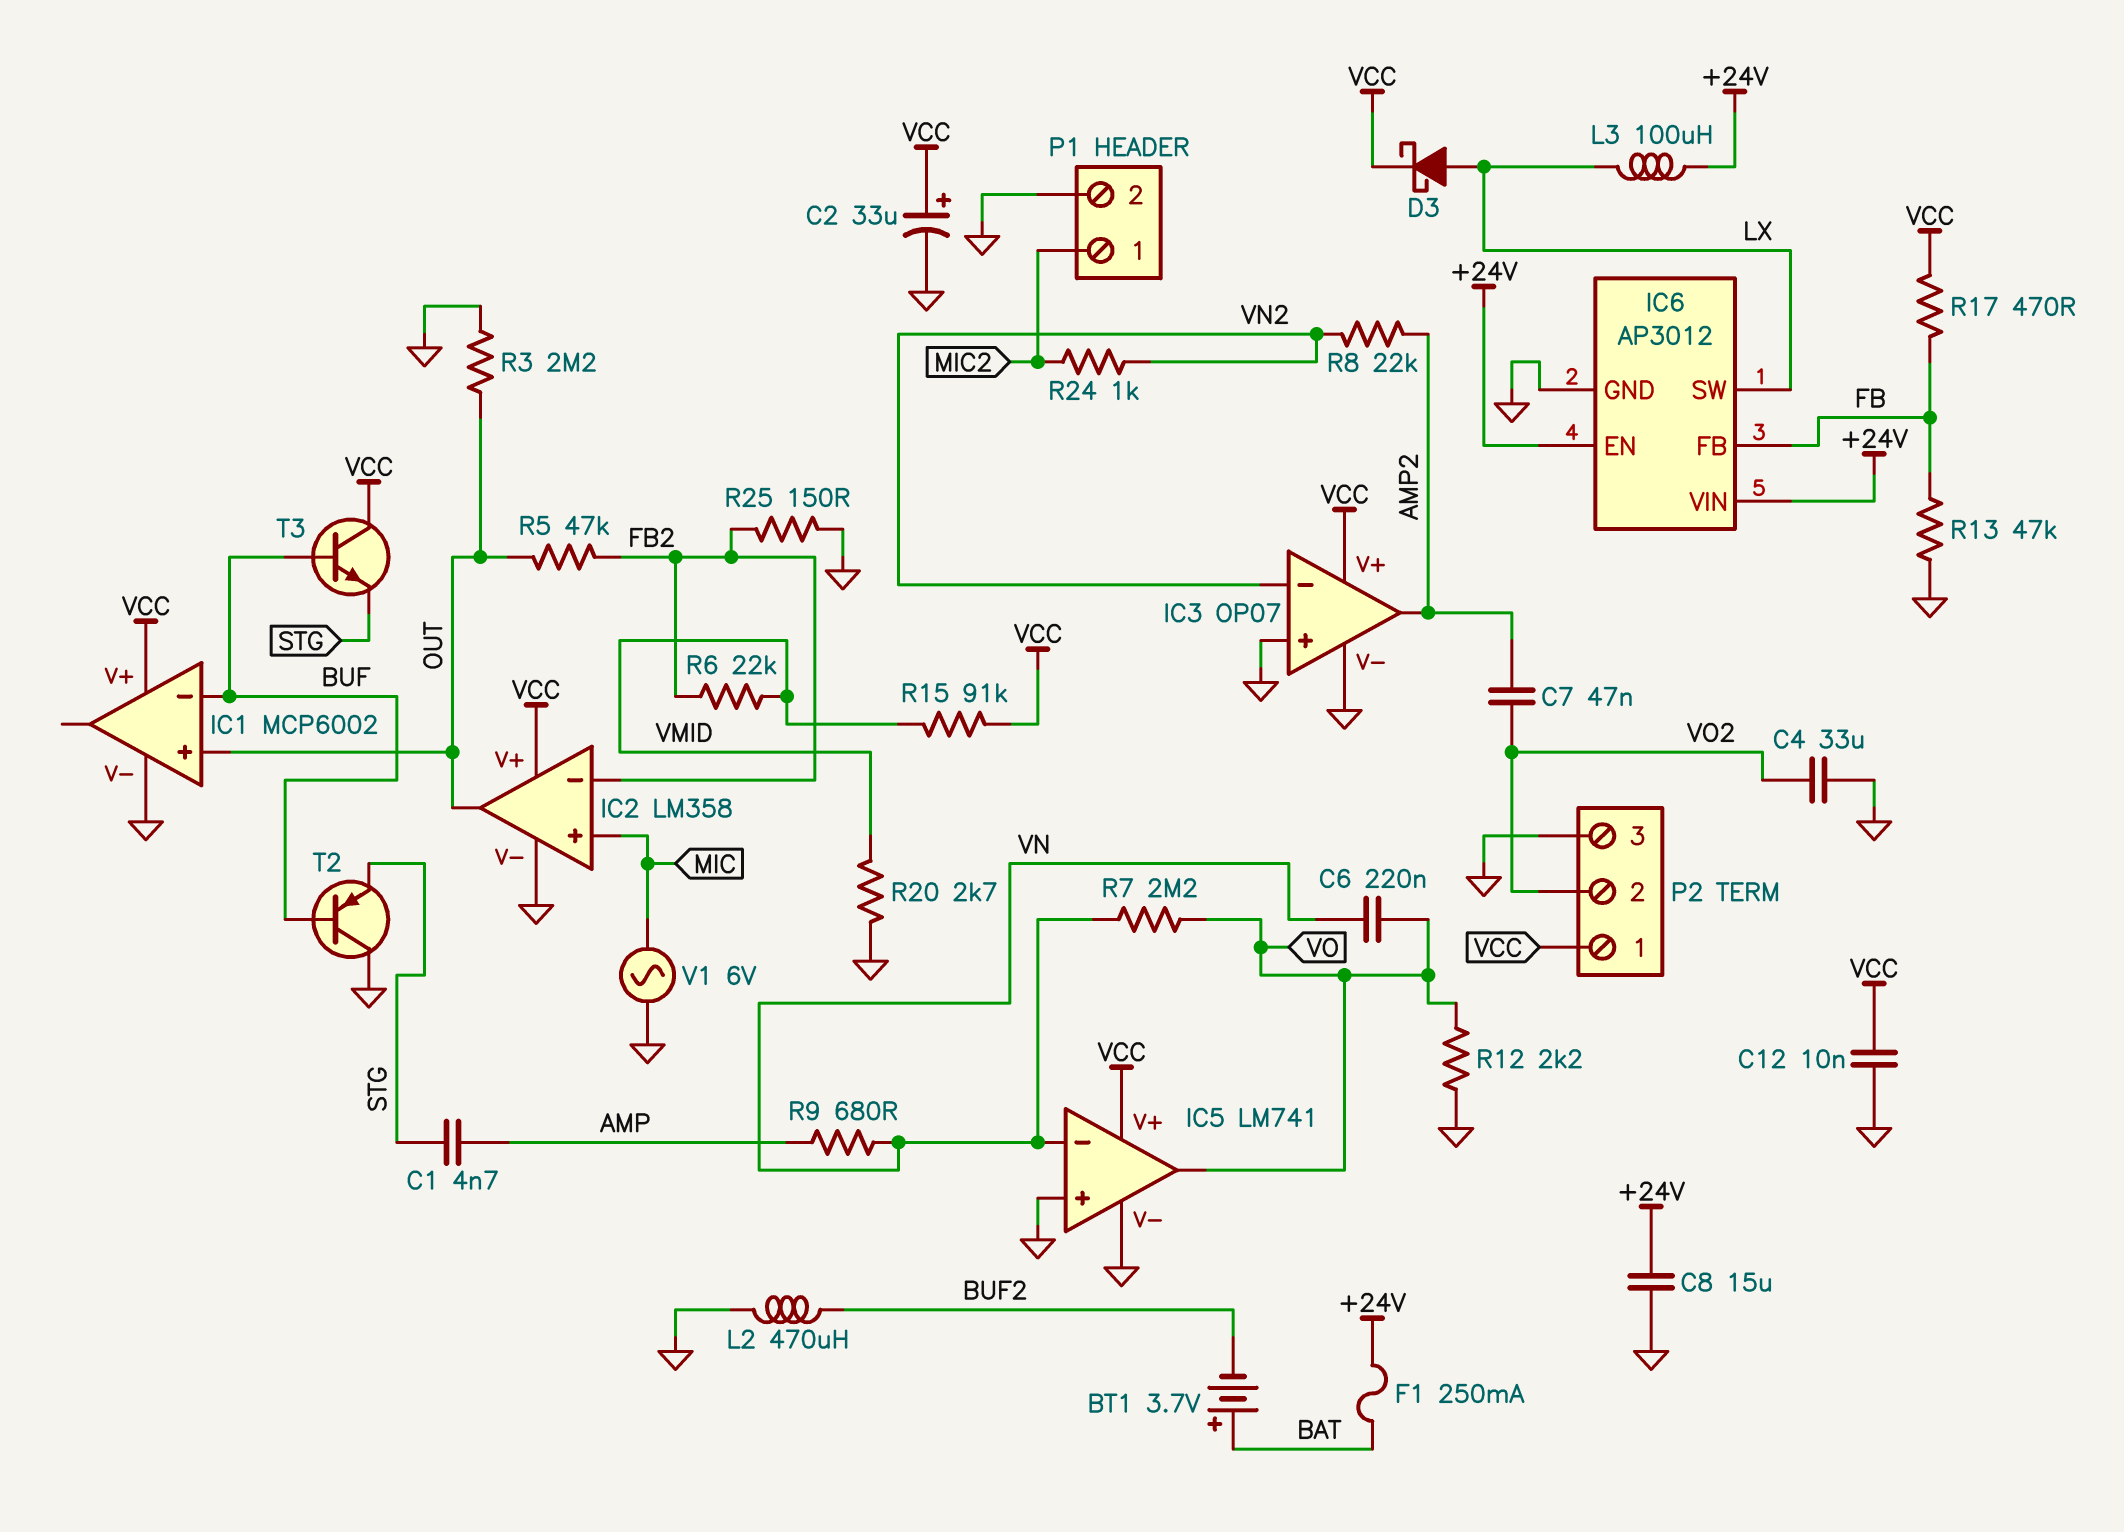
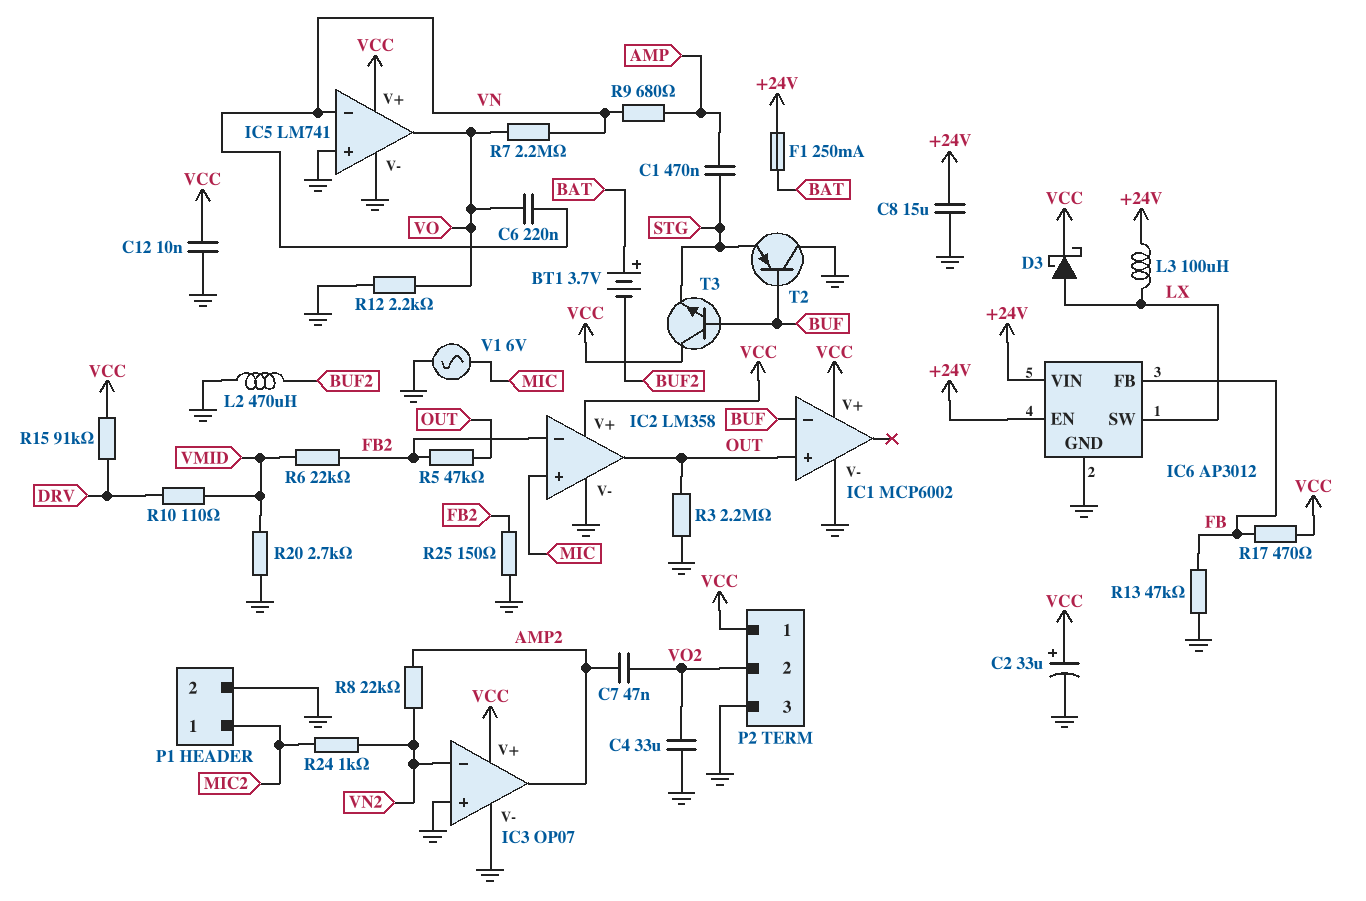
C1: 4.7nF (AMP, STG) -> 470nF (AMP, STG)
R10: none -> 110 (DRV, VMID)
R15: 91k (VCC, VMID) -> 91k (DRV, VCC)

